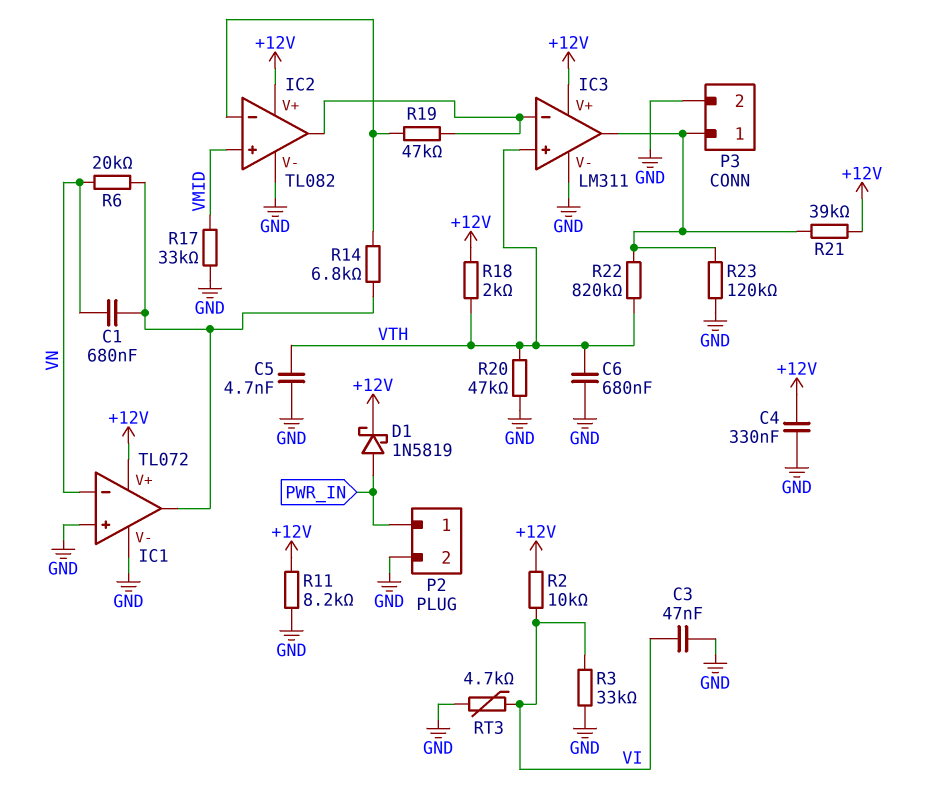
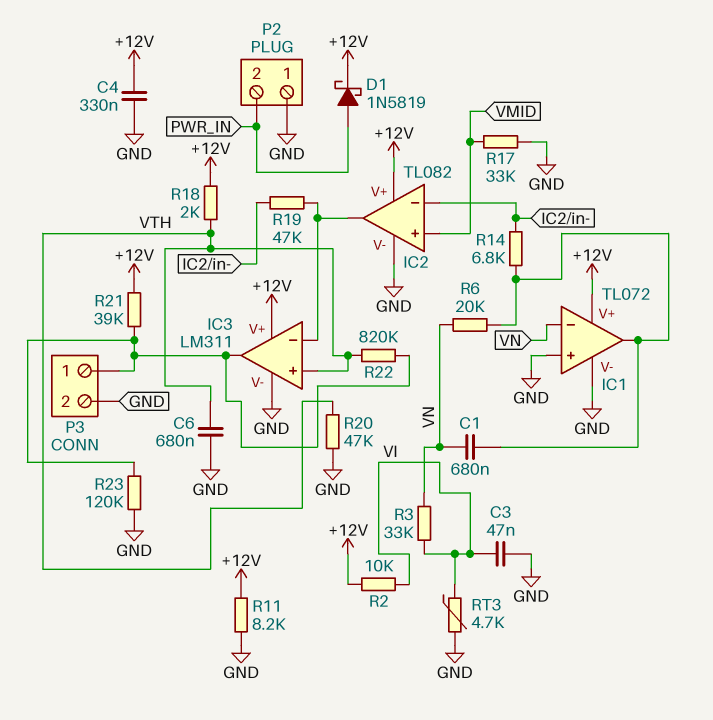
C5: 4.7nF (GND, VTH) -> none
P2 pin 1: PWR_IN -> GND
P2 pin 2: GND -> PWR_IN
R3: 33k (GND, VI) -> 33k (VI, VN)

